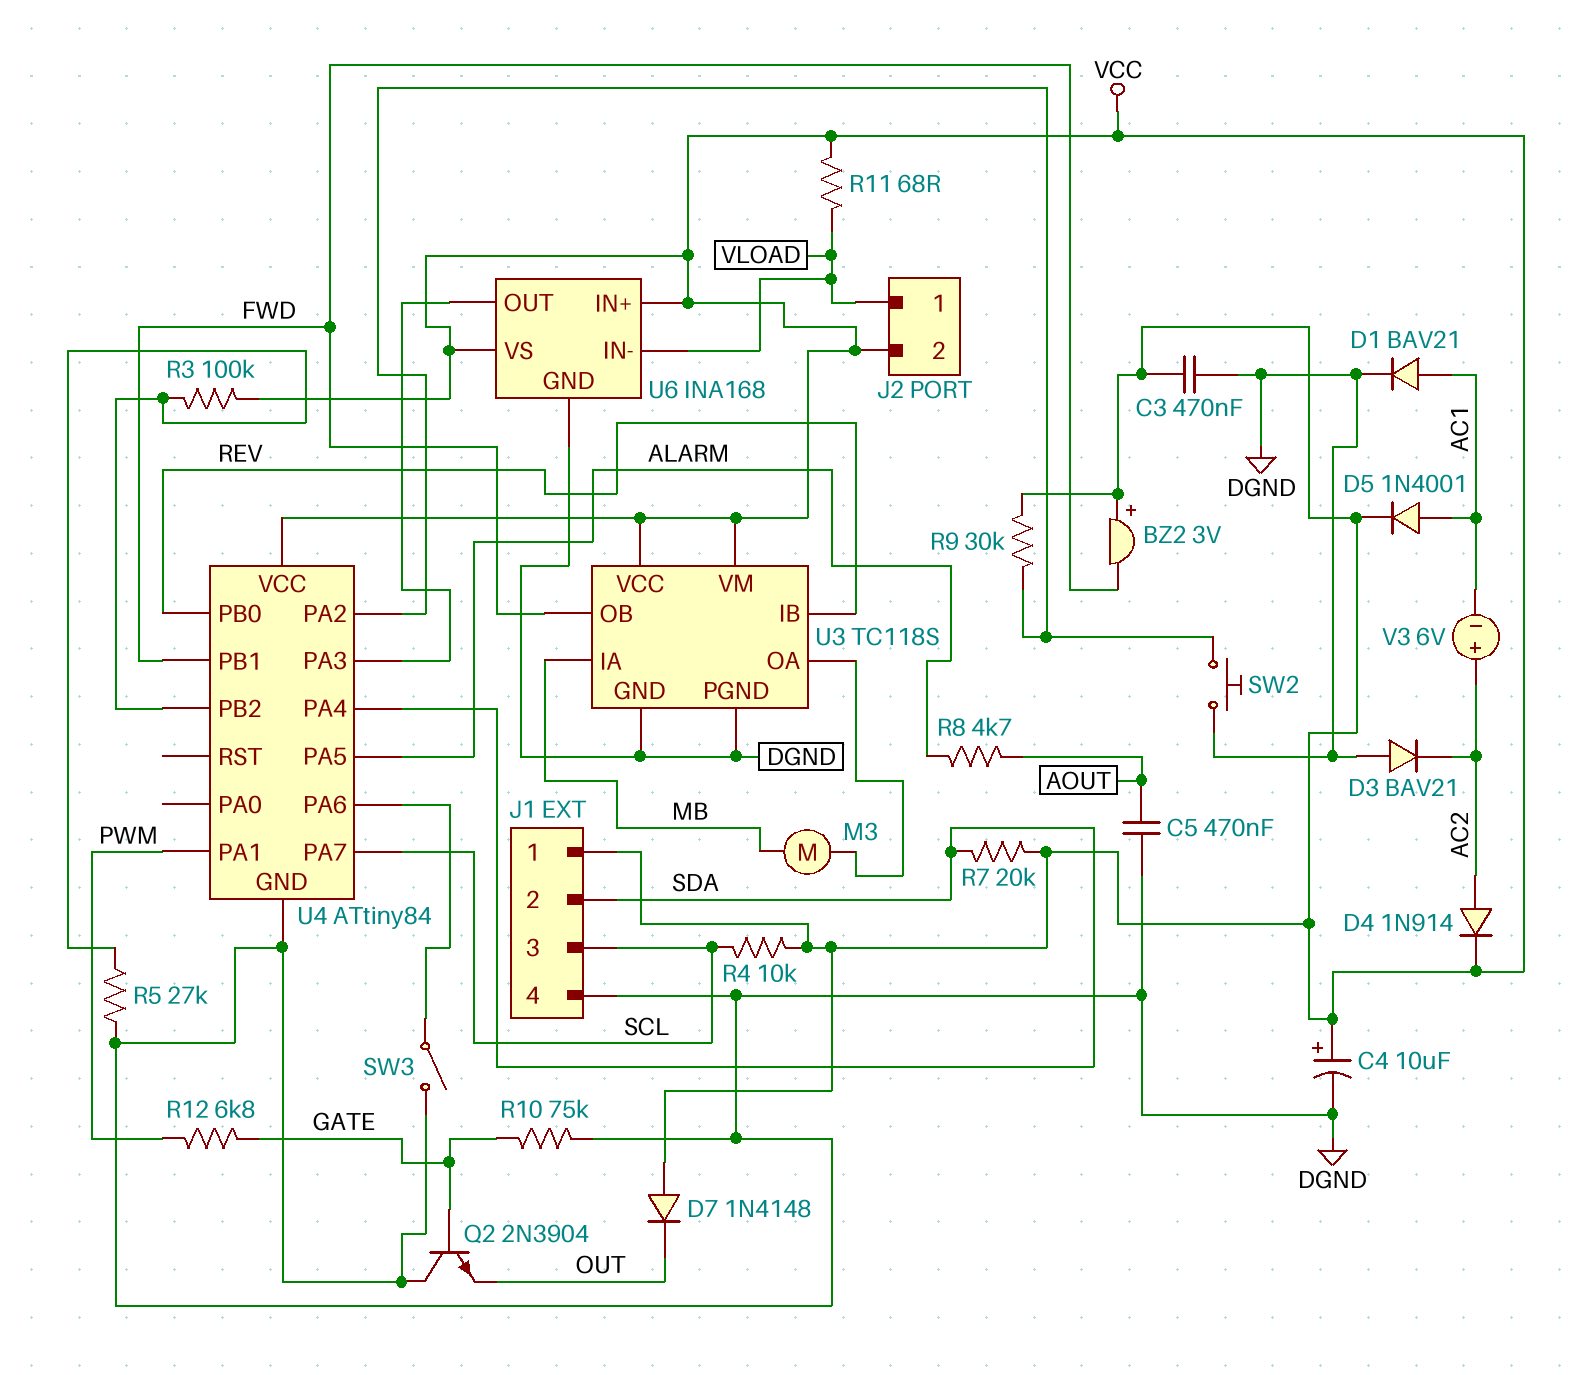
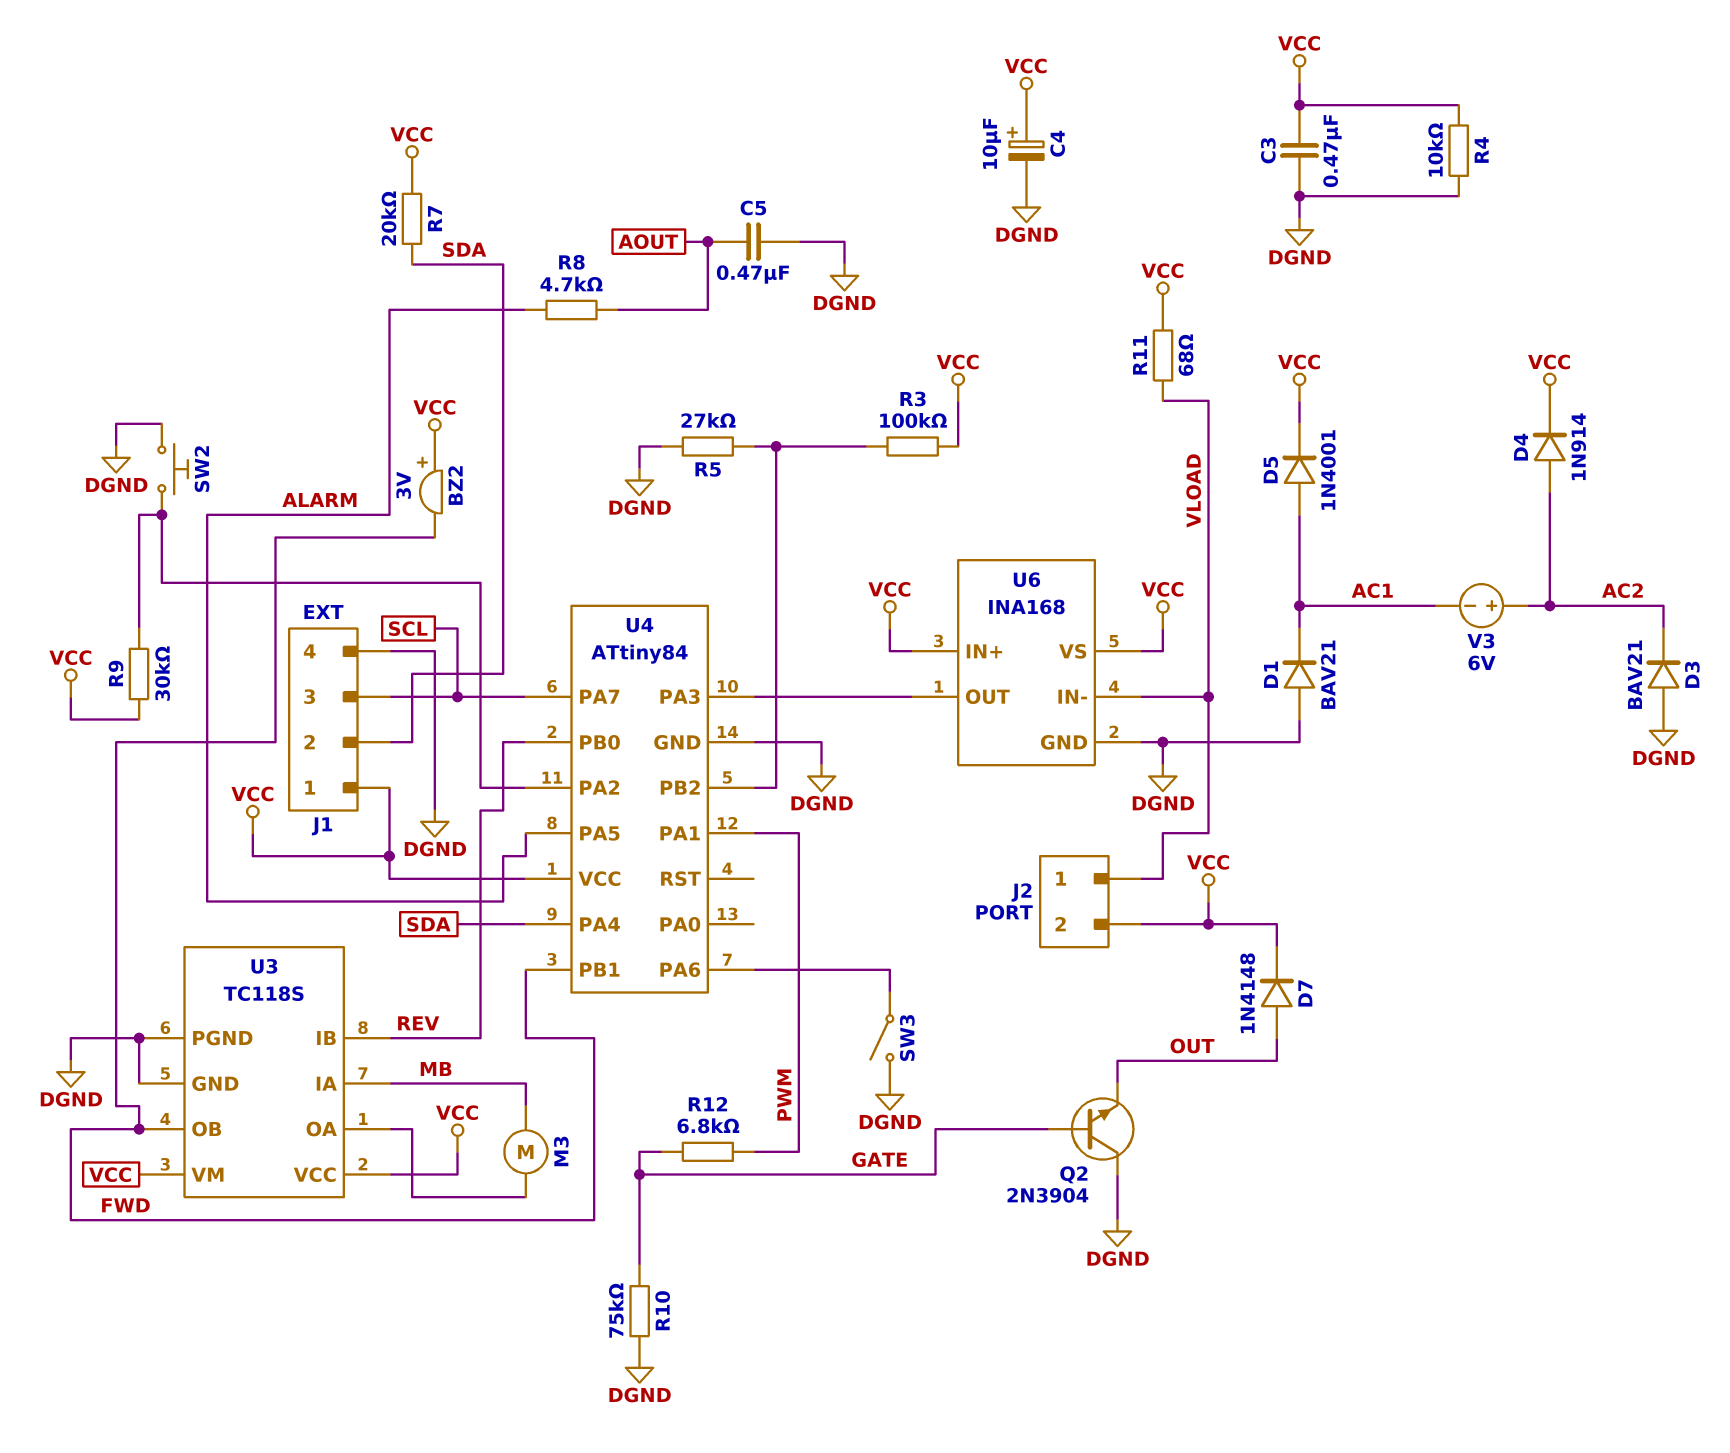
D1: diode BAV21 (A AC1, K DGND) -> diode BAV21 (A DGND, K AC1)
D7: diode 1N4148 (A VCC, K OUT) -> diode 1N4148 (A OUT, K VCC)
R4: 10k (SCL, VCC) -> 10k (DGND, VCC)

